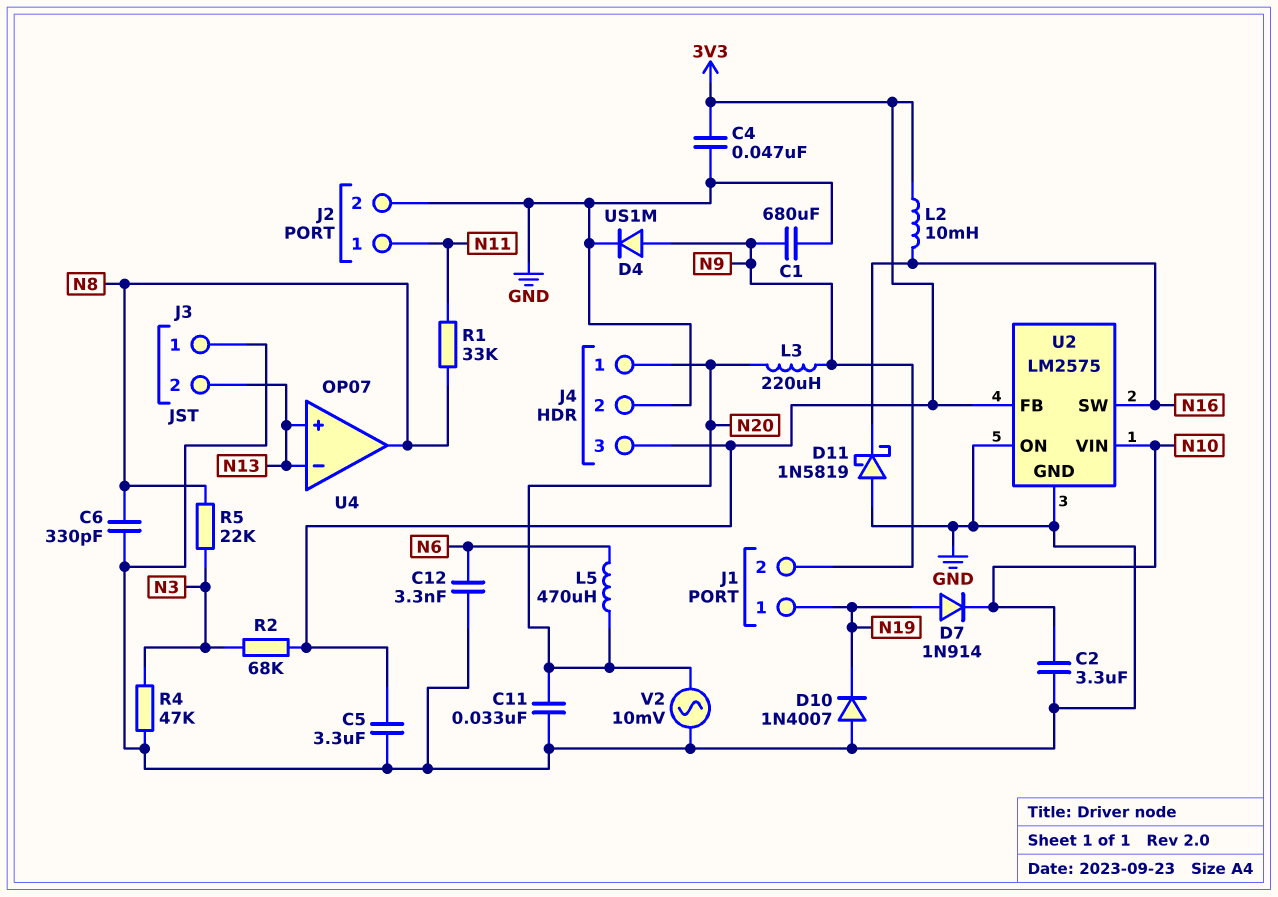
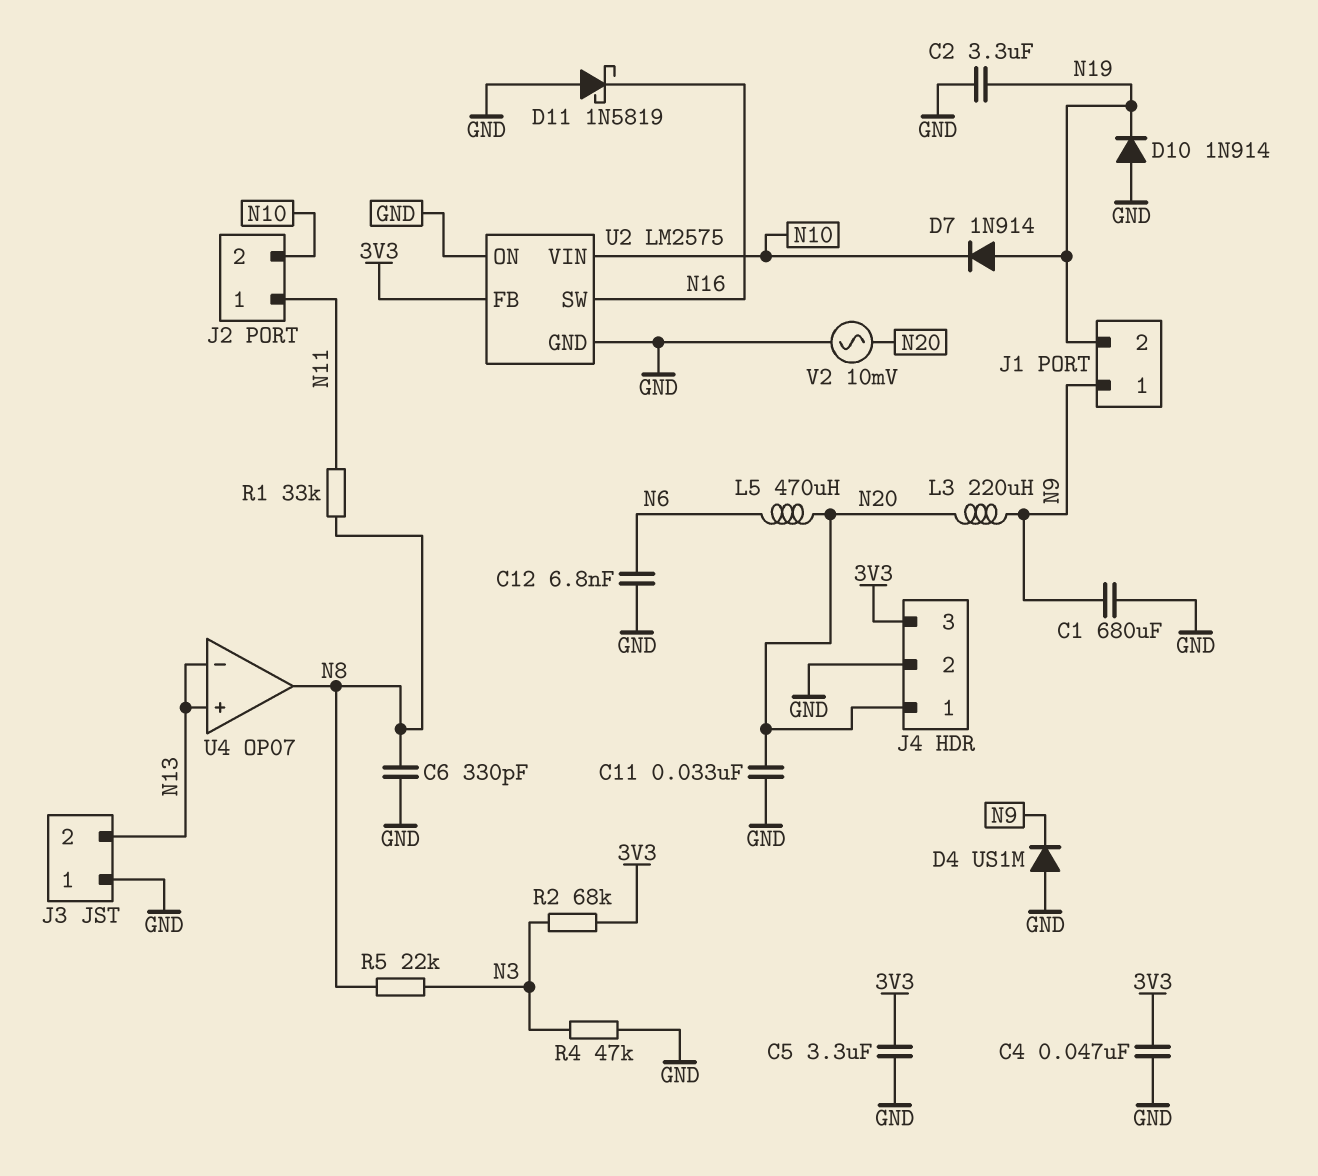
C2: 3.3uF (GND, N10) -> 3.3uF (GND, N19)
C12: 3.3nF (GND, N6) -> 6.8nF (GND, N6)
D4: diode US1M (A N9, K GND) -> diode US1M (A GND, K N9)
D10: diode 1N4007 (A GND, K N19) -> diode 1N914 (A GND, K N19)
J1 pin 1: N19 -> N9
J1 pin 2: N9 -> N19
J2 pin 2: GND -> N10
L2: 10mH (3V3, N16) -> none

